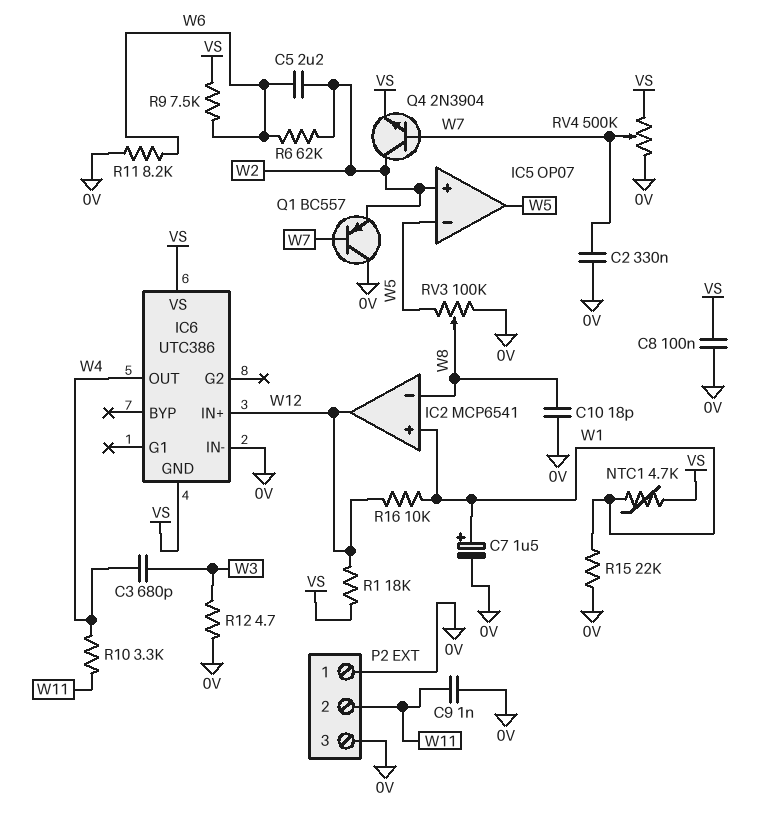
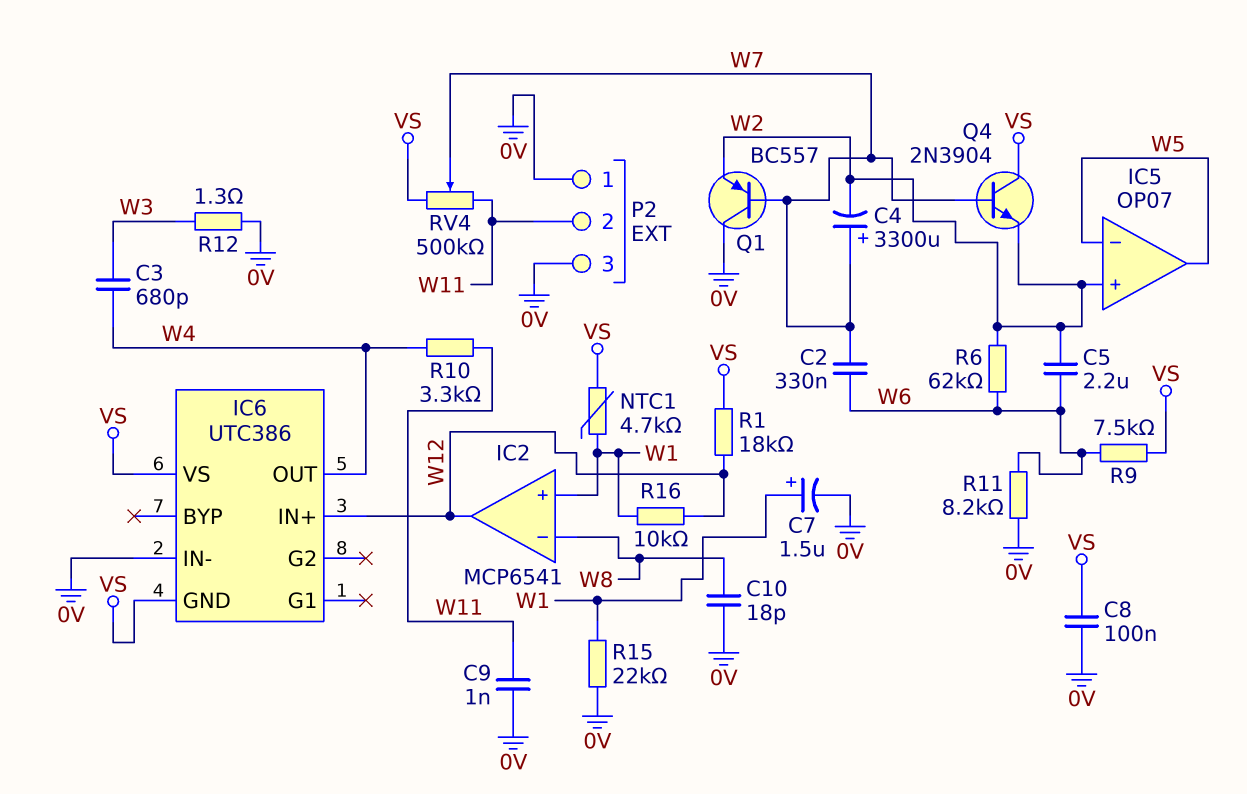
C2: 330nF (0V, W7) -> 330nF (W6, W7)
C4: none -> 3300uF (plus W7, minus W2)
Q4: NPN 2N3904 (B W7, C W2, E VS) -> NPN 2N3904 (B W7, C VS, E W2)
R12: 4.7 (0V, W3) -> 1.3 (0V, W3)
RV3: 100k (0V, W5, wiper W8) -> none
RV4: 500k (0V, VS, wiper W7) -> 500k (VS, W11, wiper W7)

